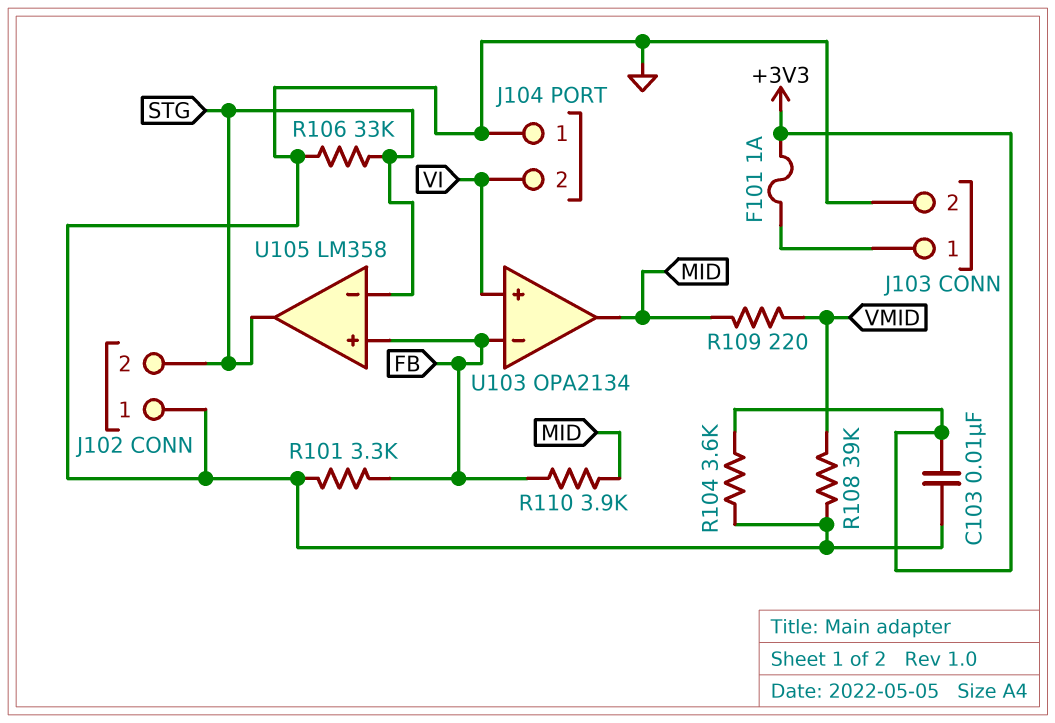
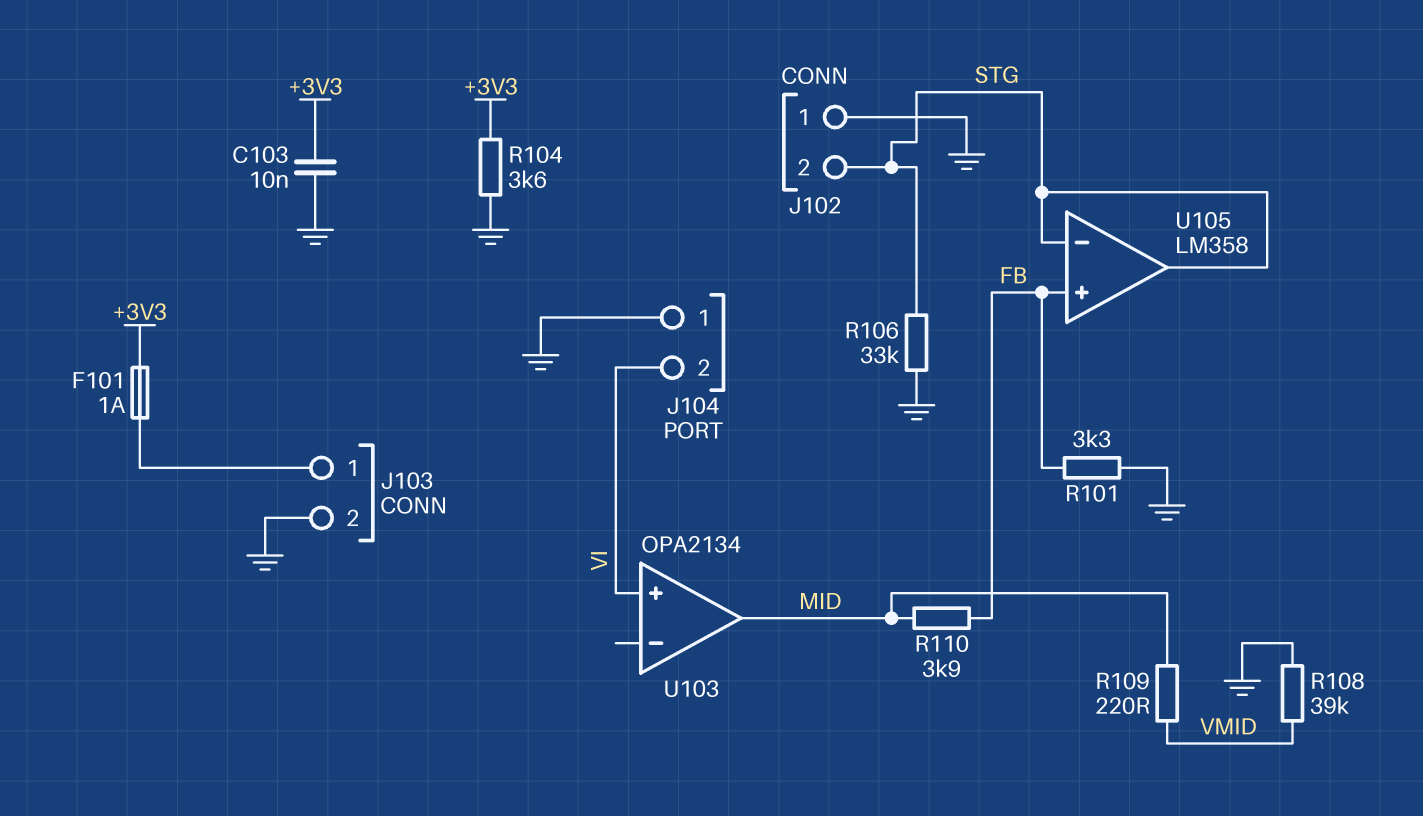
U103 pin in-: FB -> none

